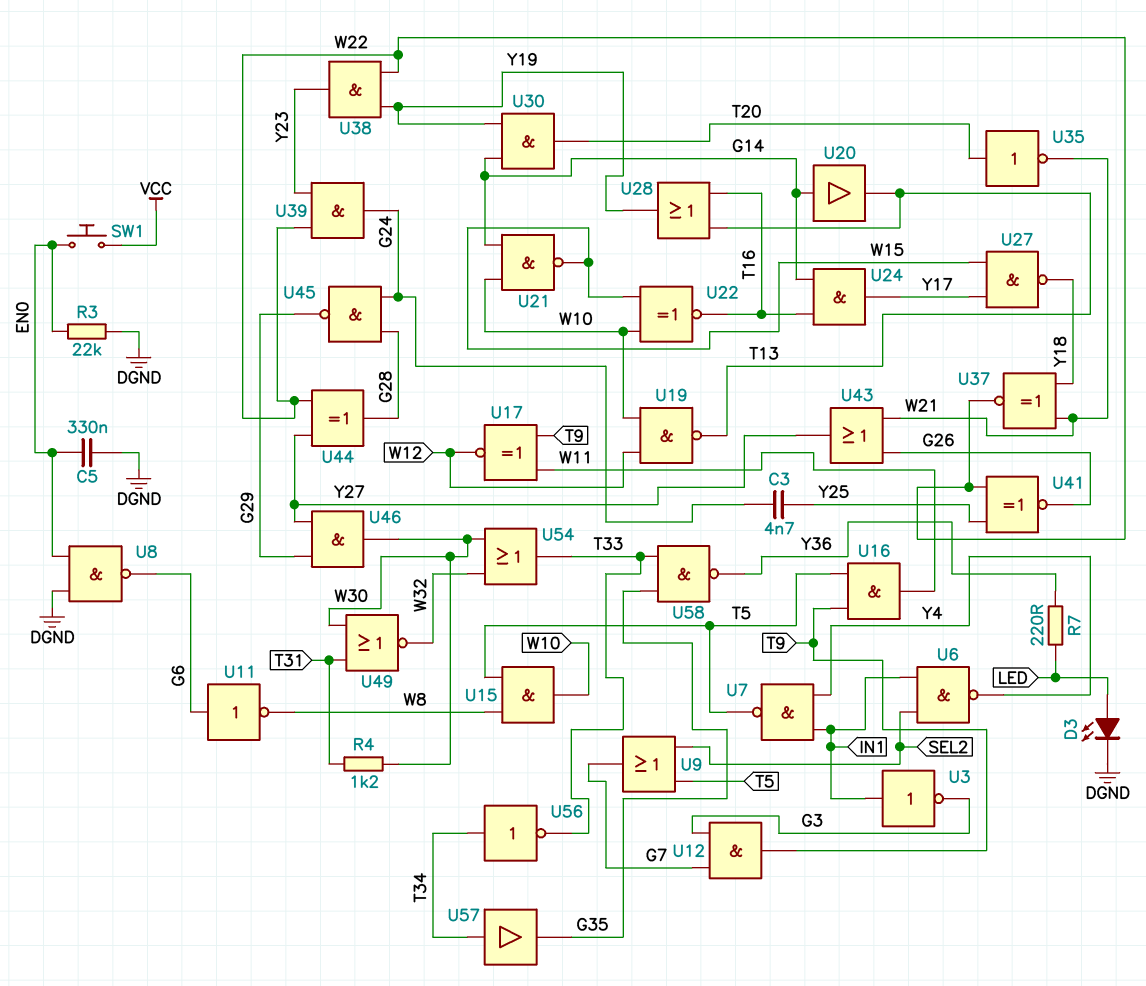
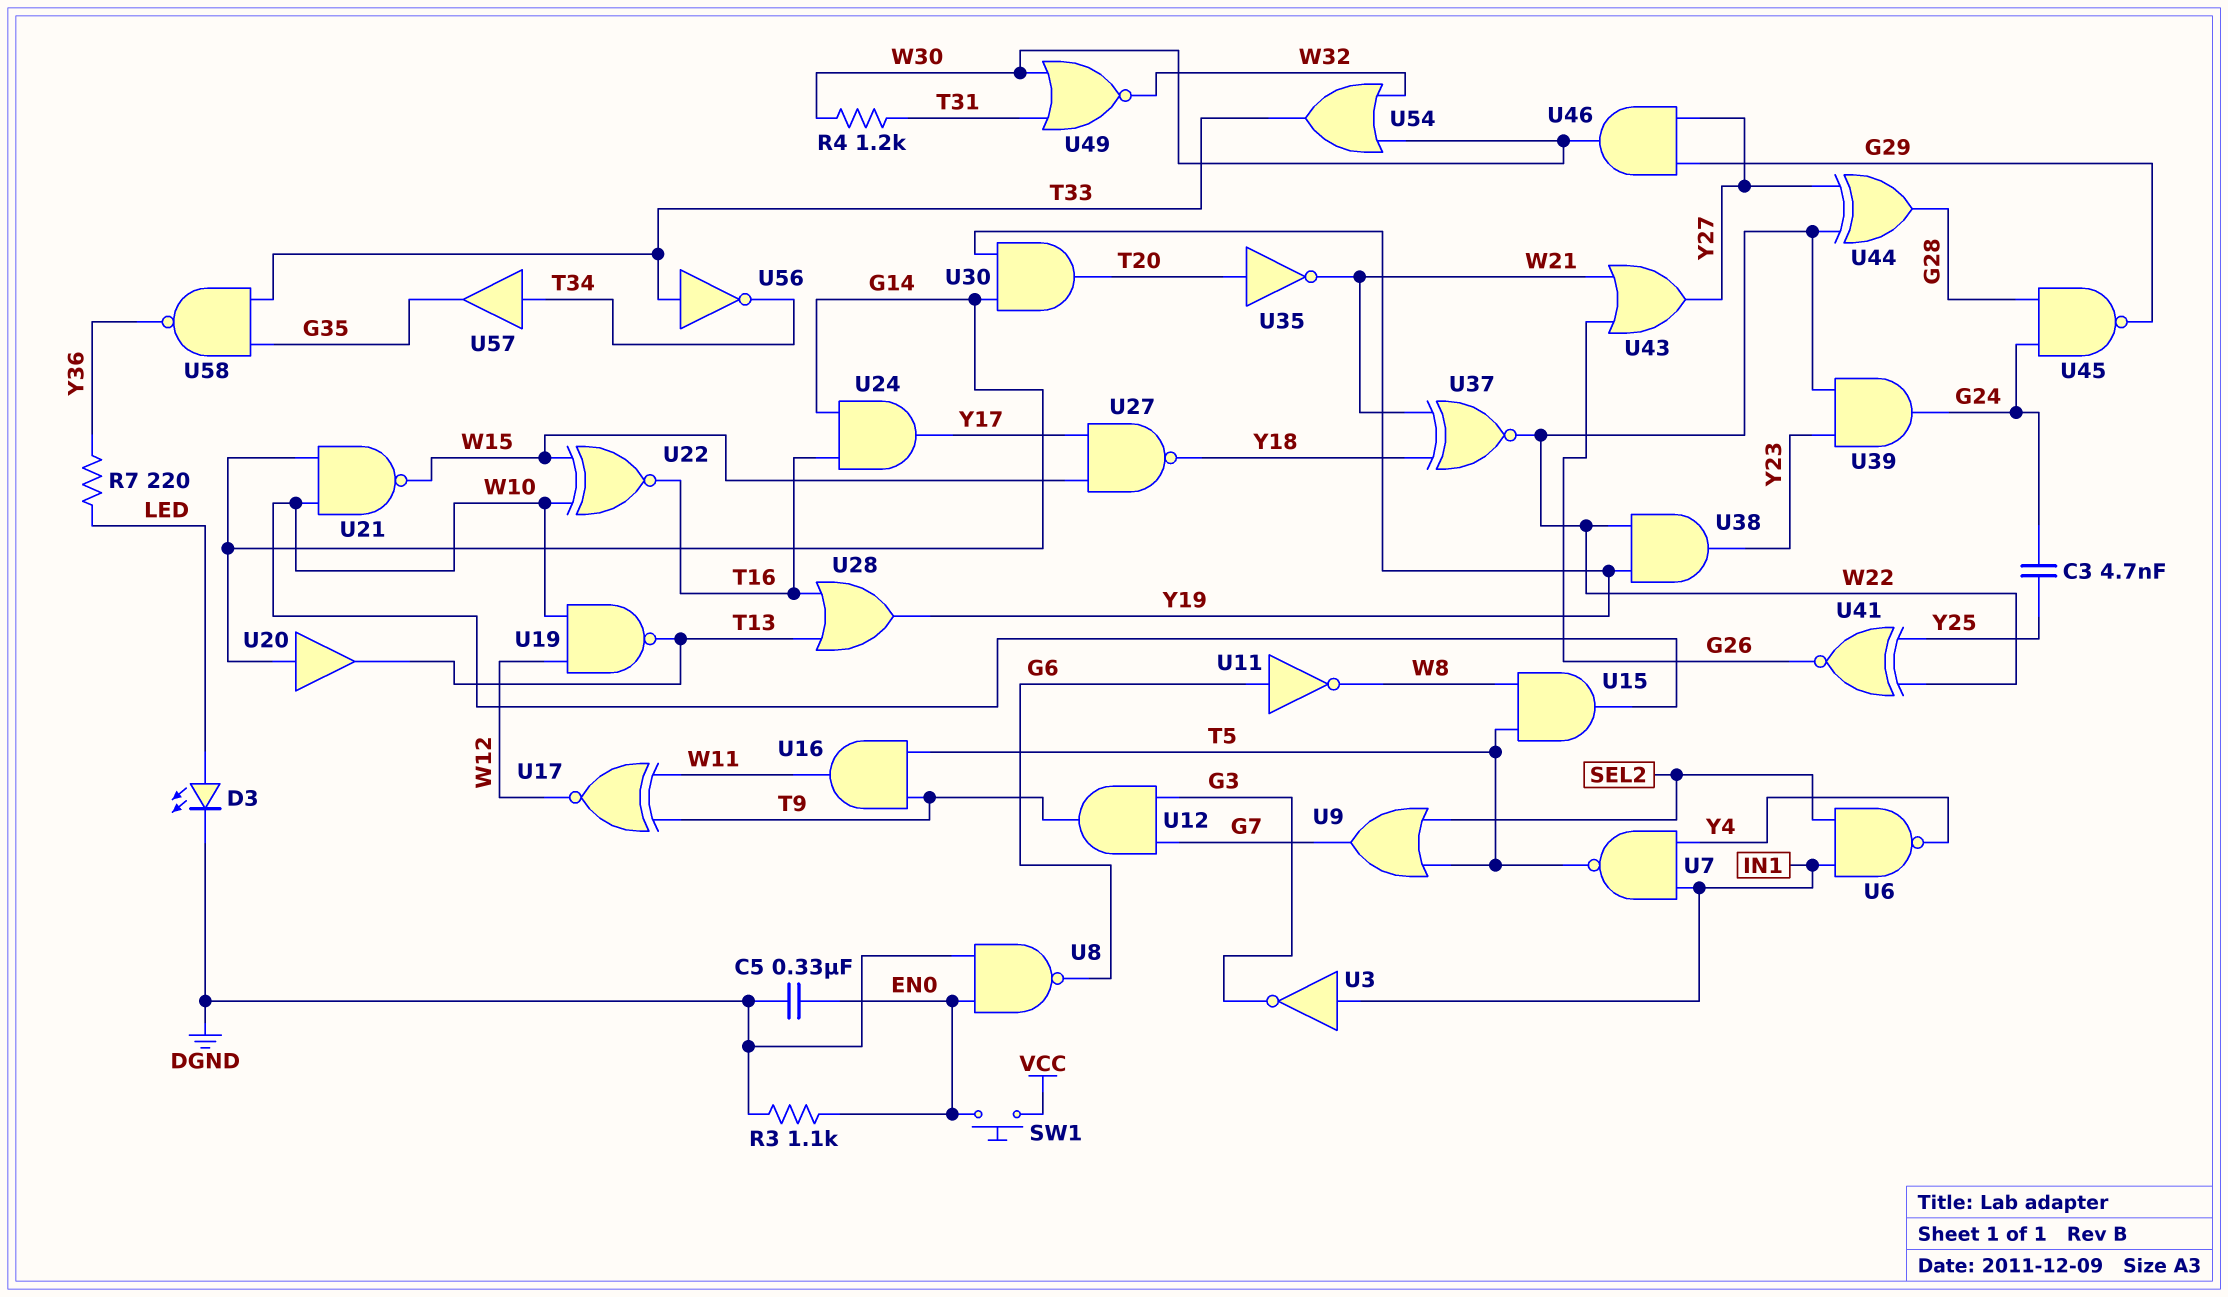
R3: 22k (DGND, EN0) -> 1.1k (DGND, EN0)
U56: NOT (in T34, out T33) -> NOT (in T33, out T34)

